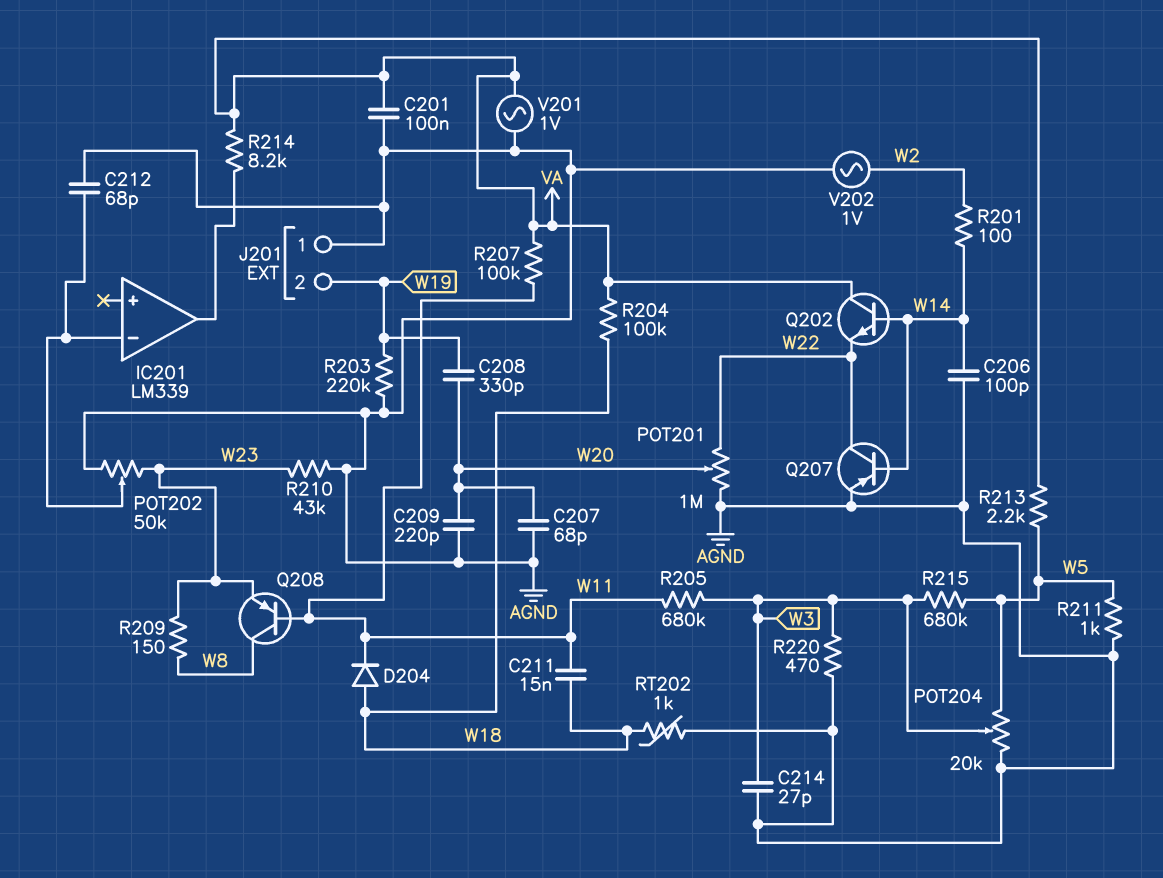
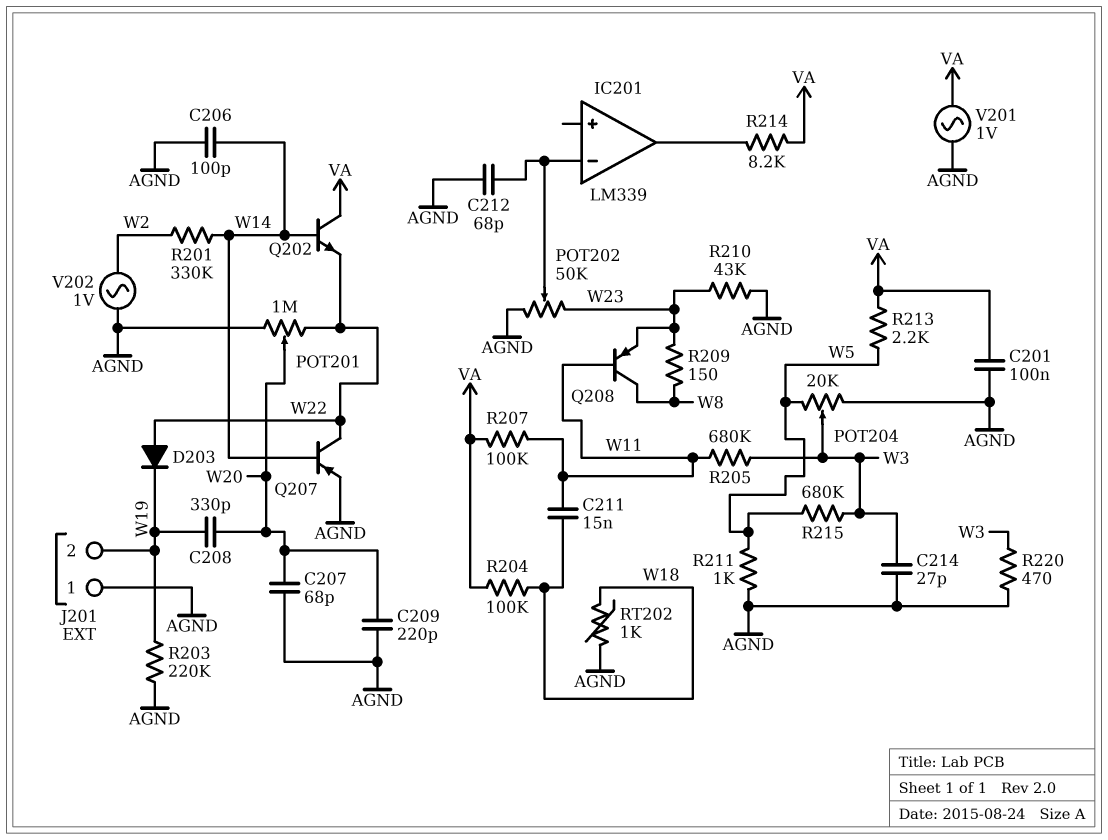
D203: none -> diode (A W22, K W19)
D204: diode (A W18, K W11) -> none
R201: 100 (W2, W14) -> 330k (W2, W14)

